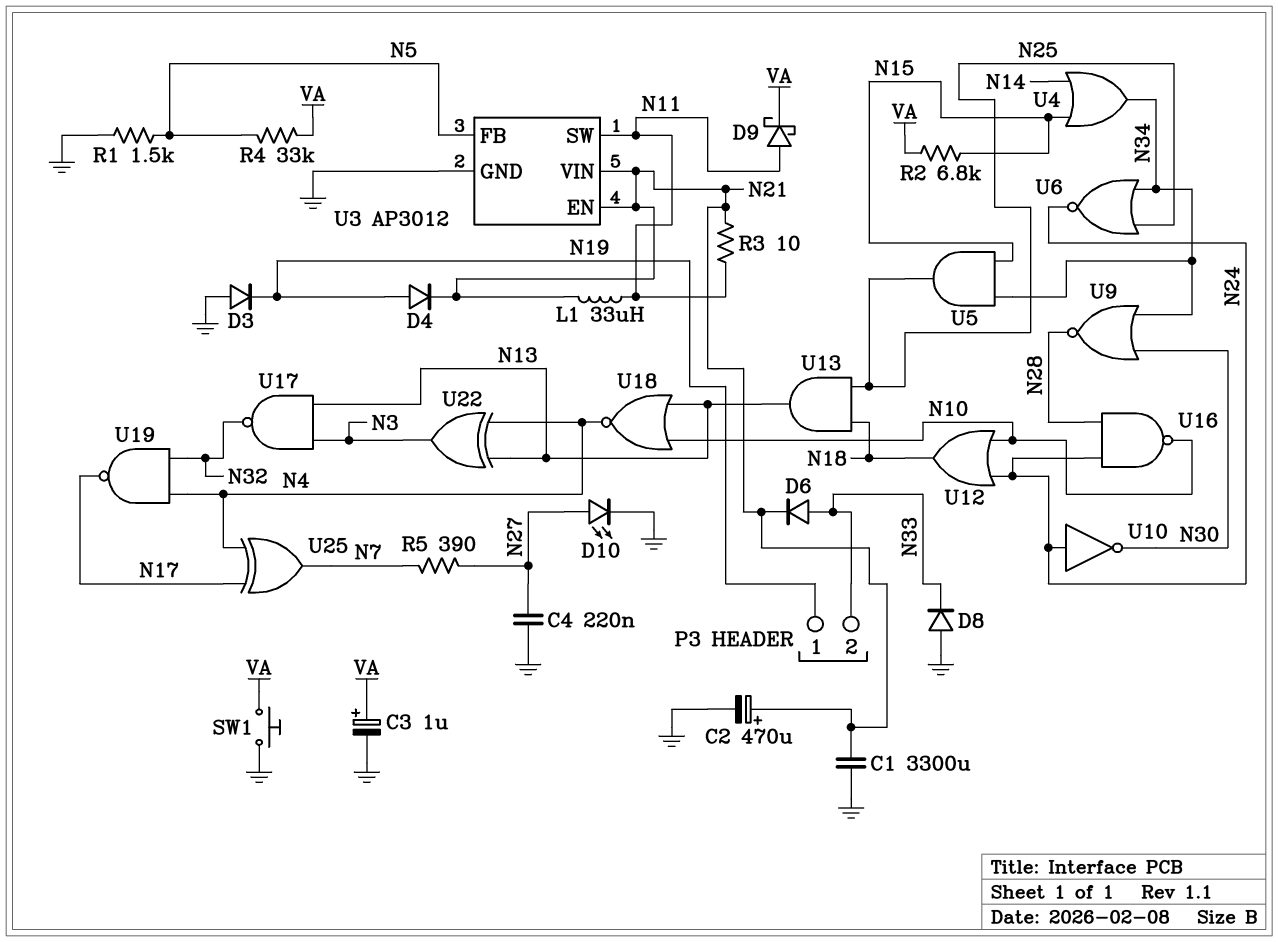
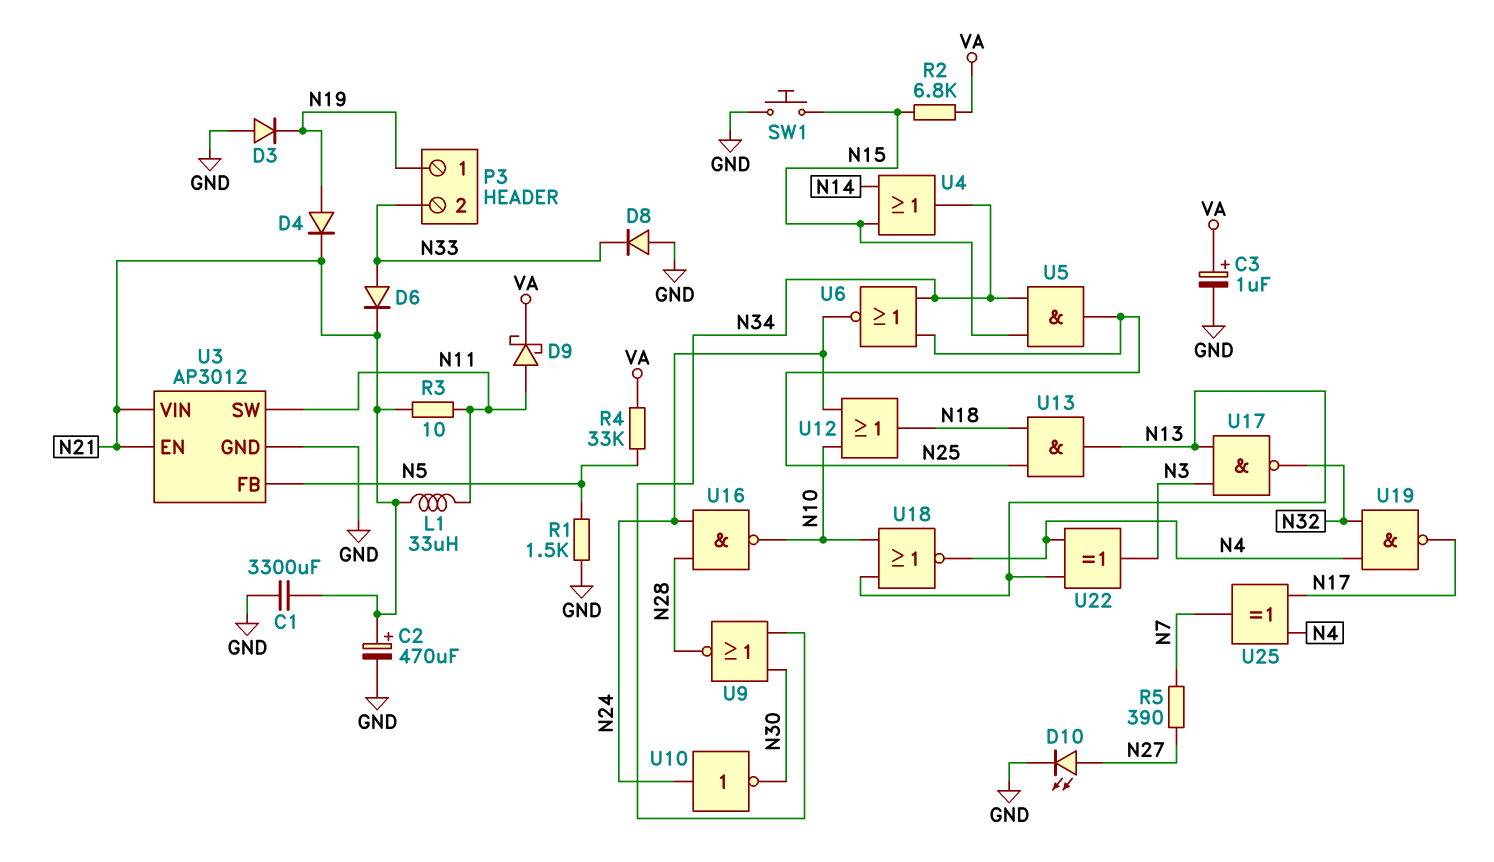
C4: 220nF (GND, N27) -> none
SW1: button (GND, VA) -> button (GND, N15)

